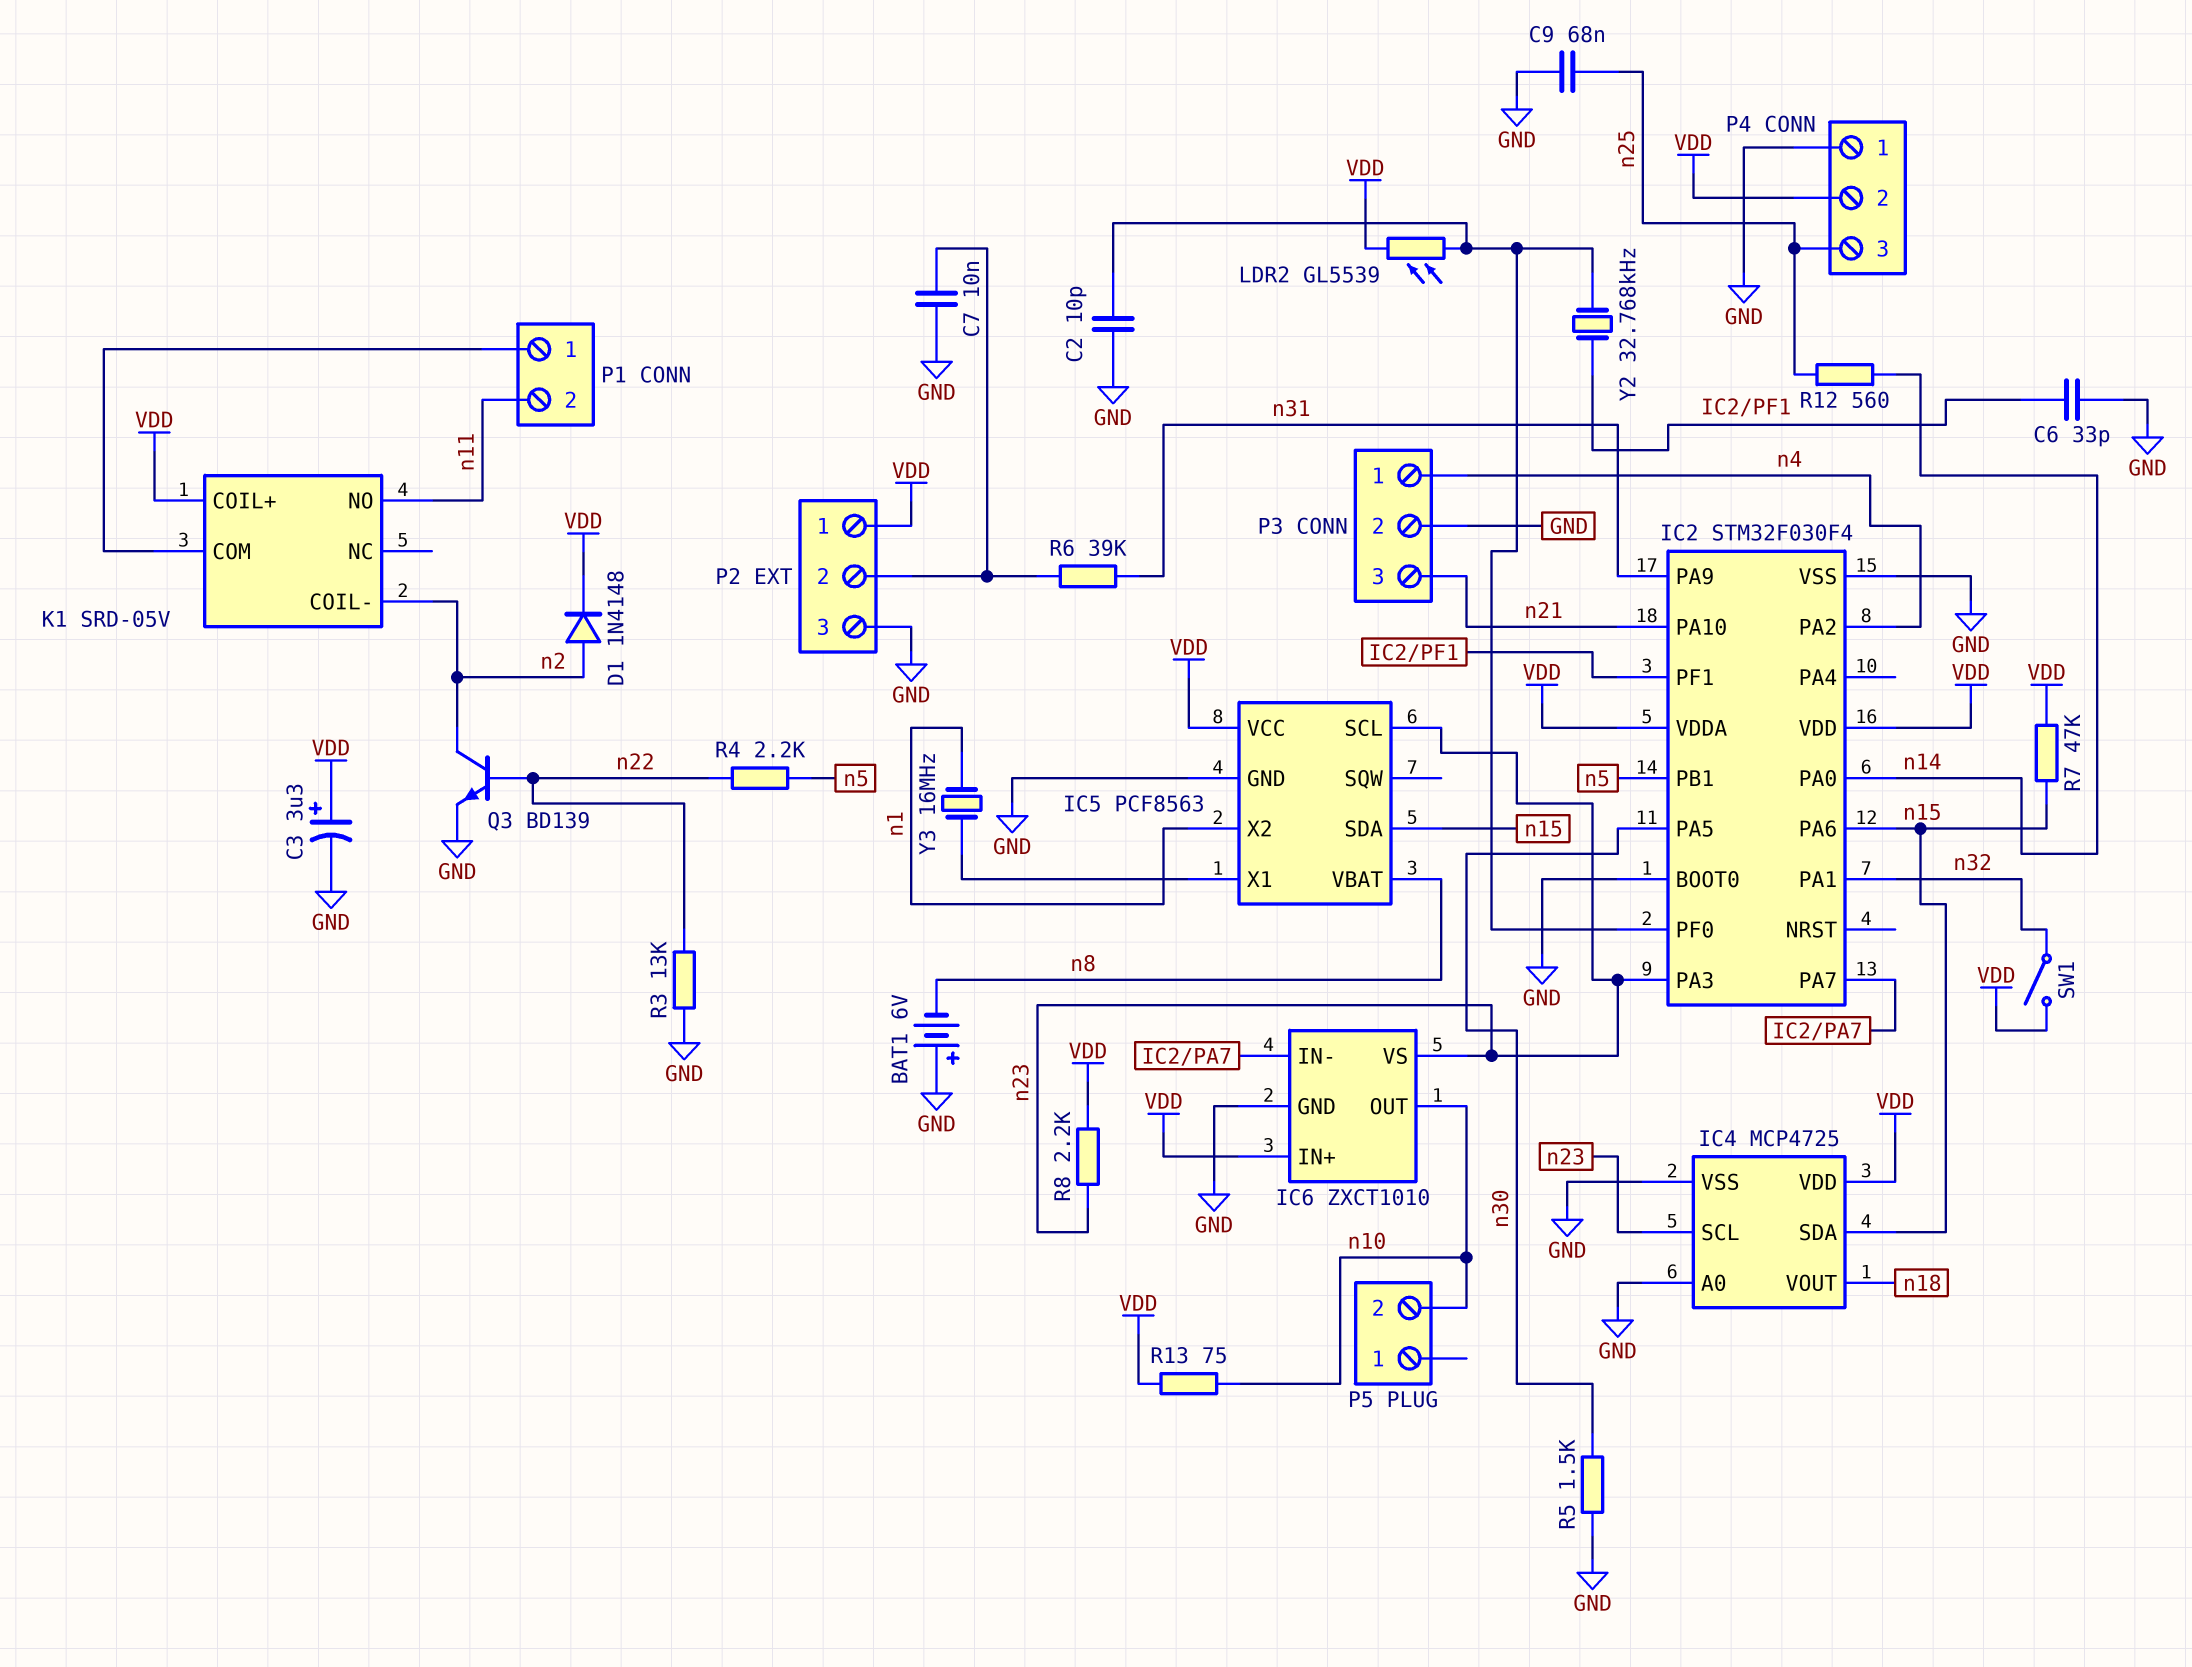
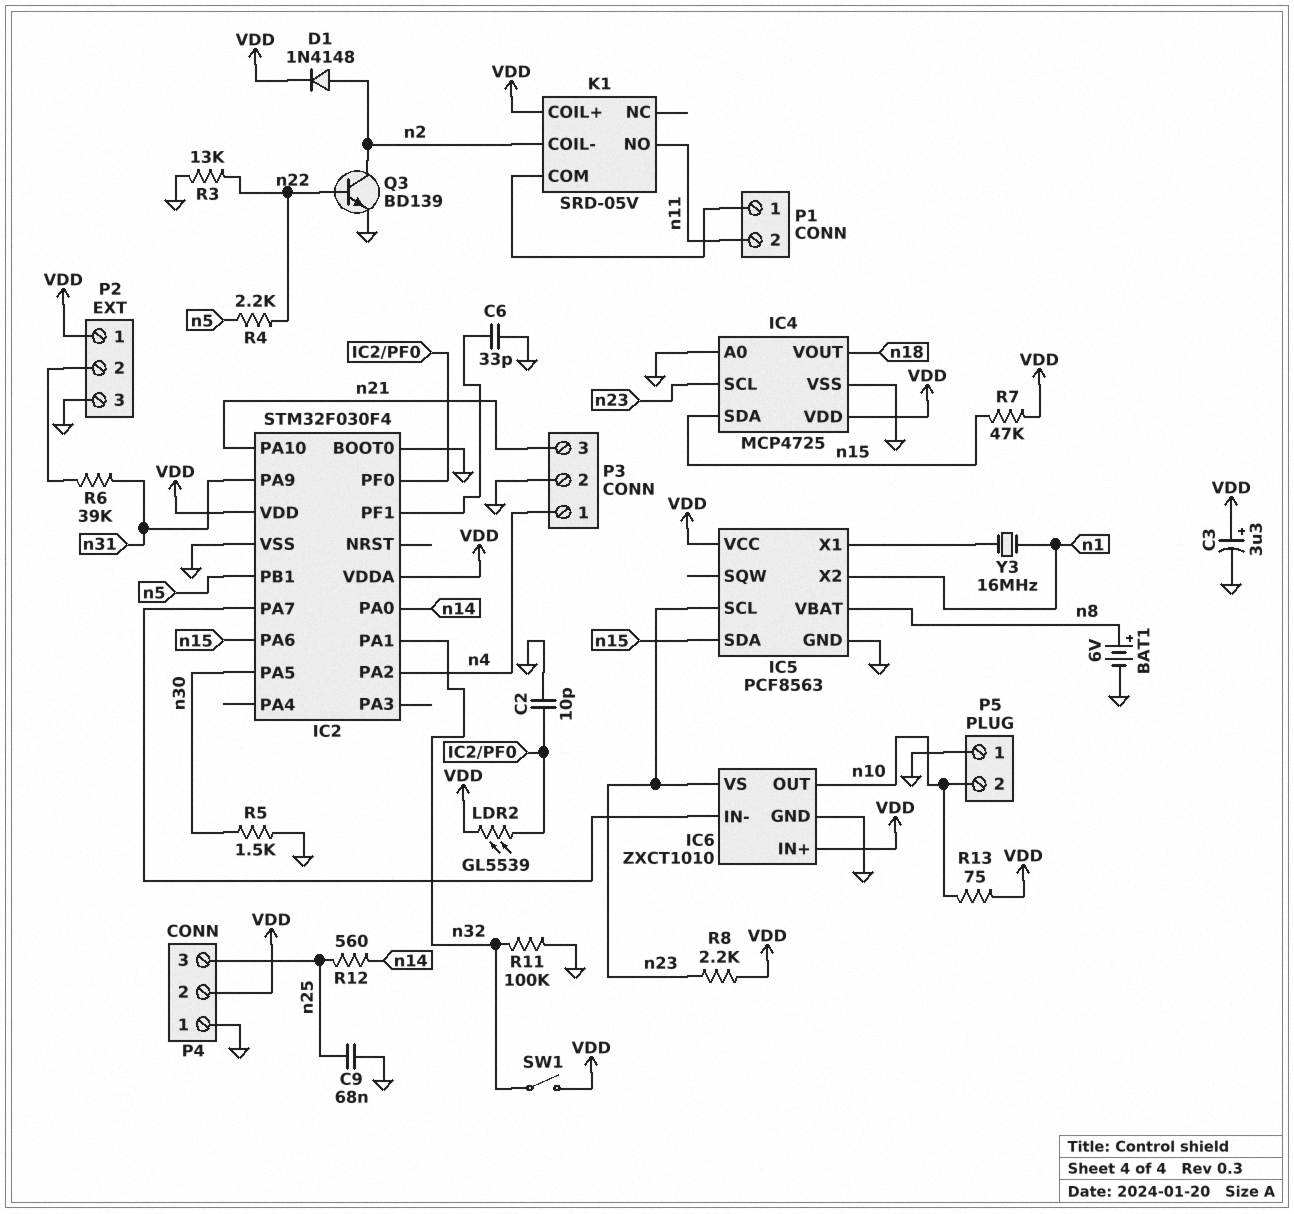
BAT1: 6V (plus GND, minus n8) -> 6V (plus n8, minus GND)
C7: 10nF (GND, P2/2) -> none
IC2 pin PA3: n23 -> none
P5 pin 1: none -> GND
R11: none -> 100k (GND, n32)
Y2: 32.768kHz (IC2/PF0, IC2/PF1) -> none

